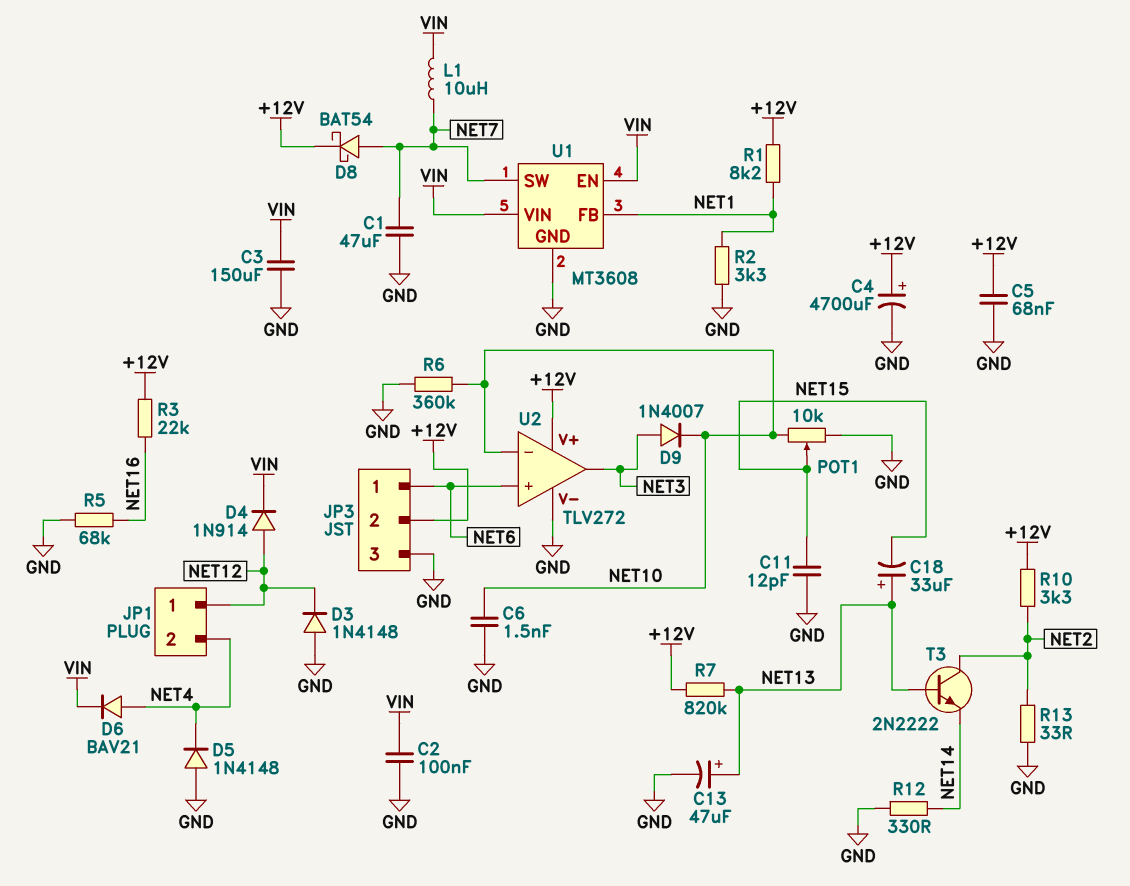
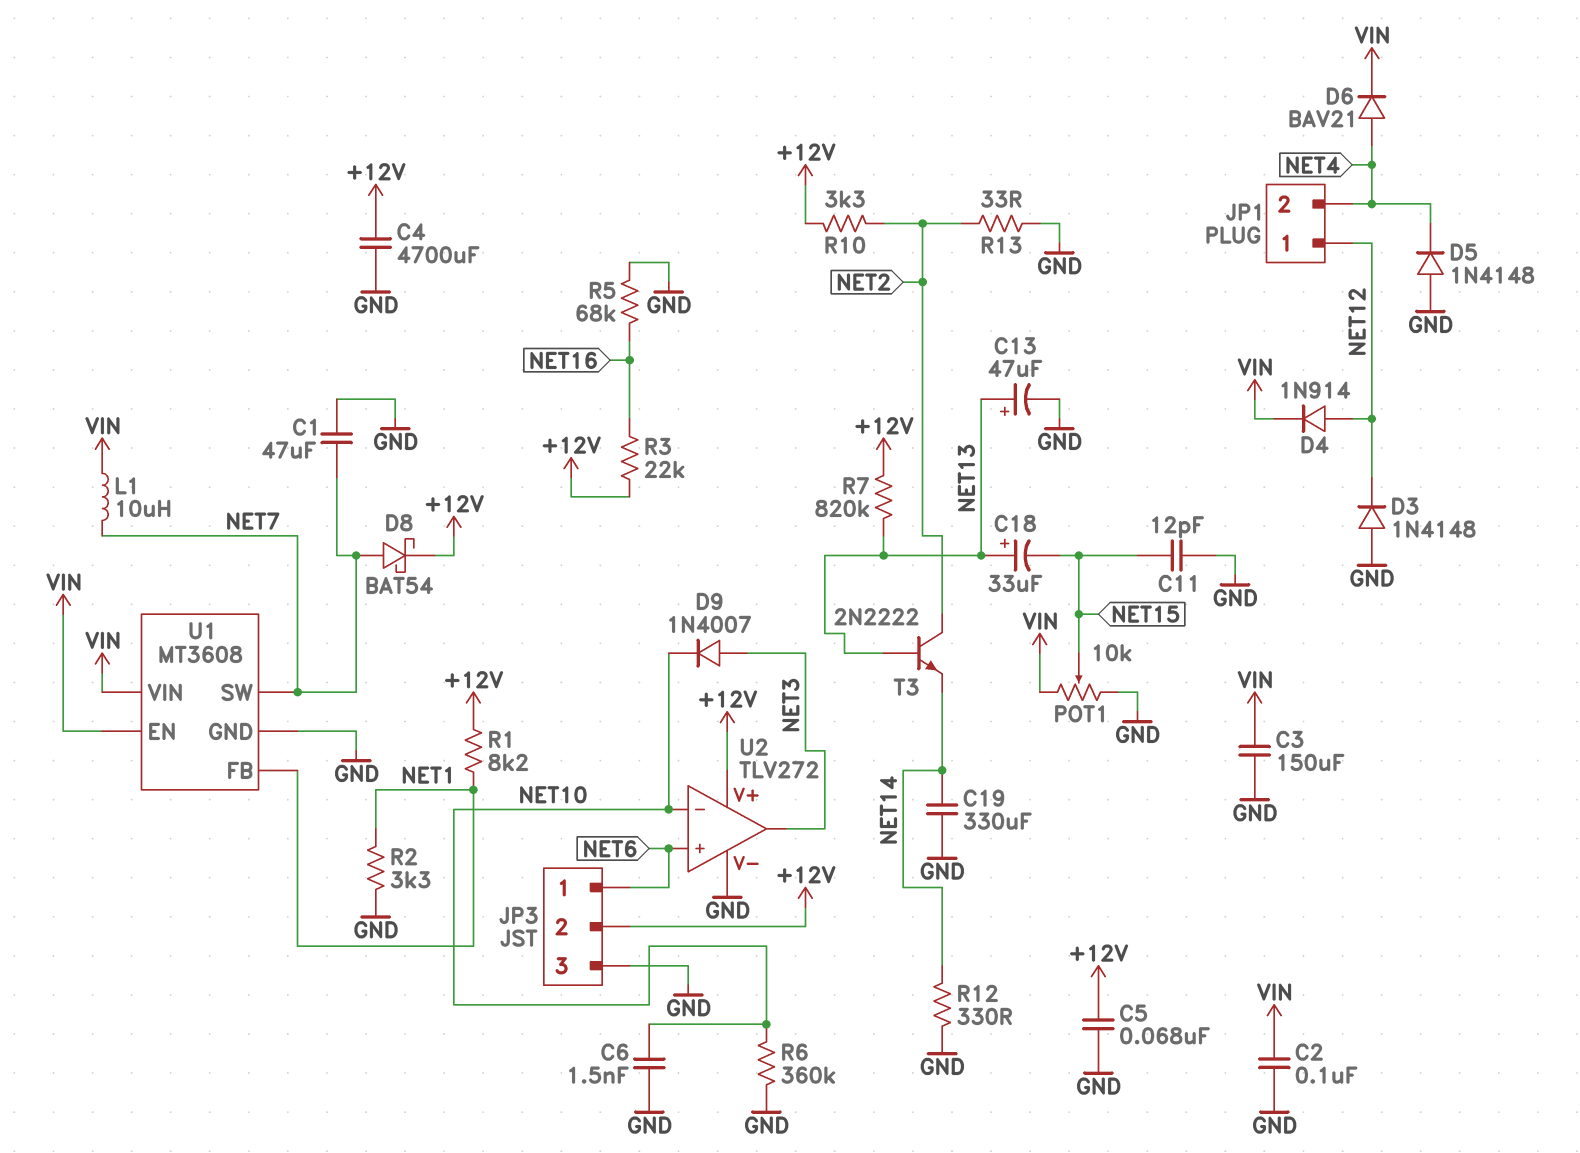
C4: 4700uF (plus +12V, minus GND) -> 4700uF (+12V, GND)
C19: none -> 330uF (GND, NET14)
POT1: 10k (GND, NET10, wiper NET15) -> 10k (GND, VIN, wiper NET15)

